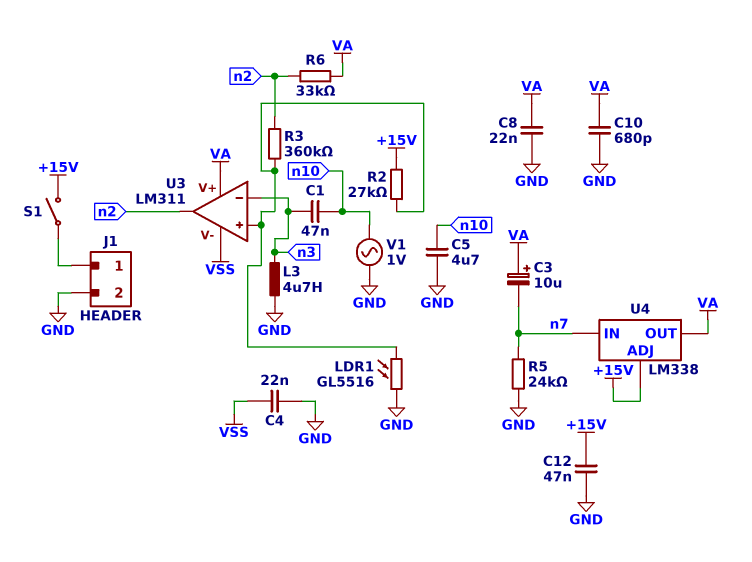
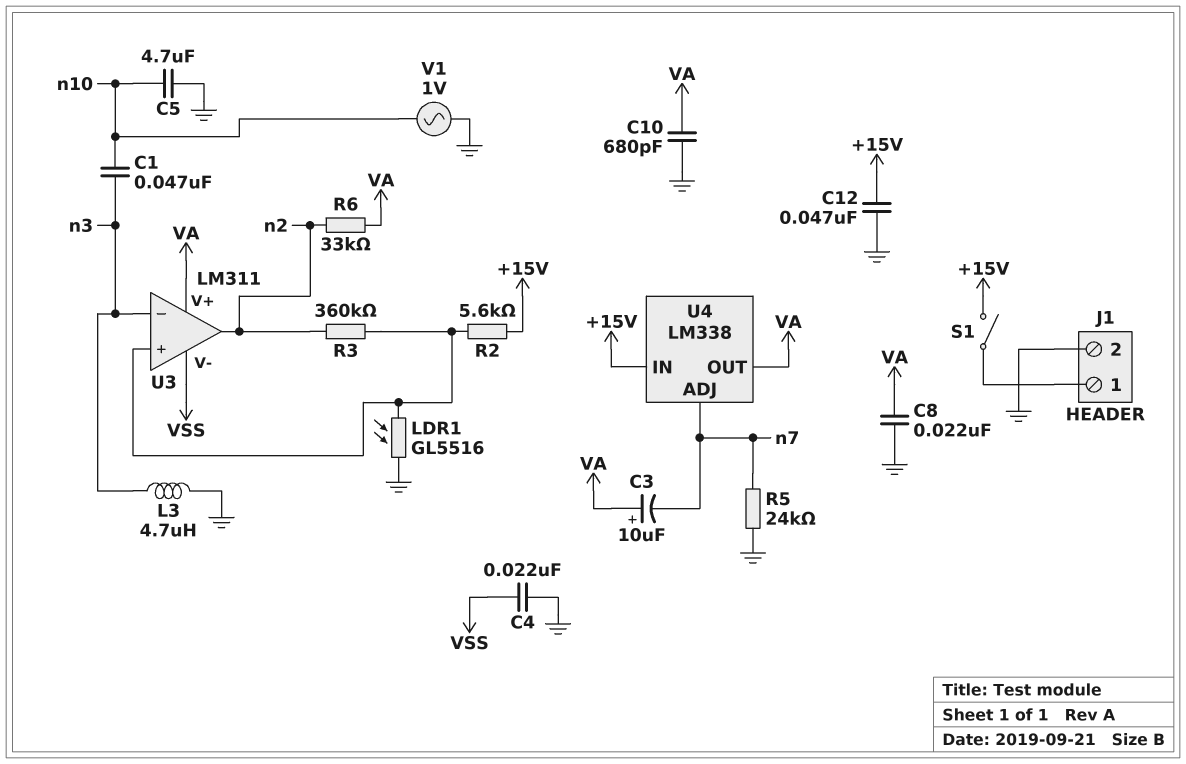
R2: 27k (+15V, U3/in+) -> 5.6k (+15V, U3/in+)
U4 pin ADJ: +15V -> n7
U4 pin IN: n7 -> +15V

